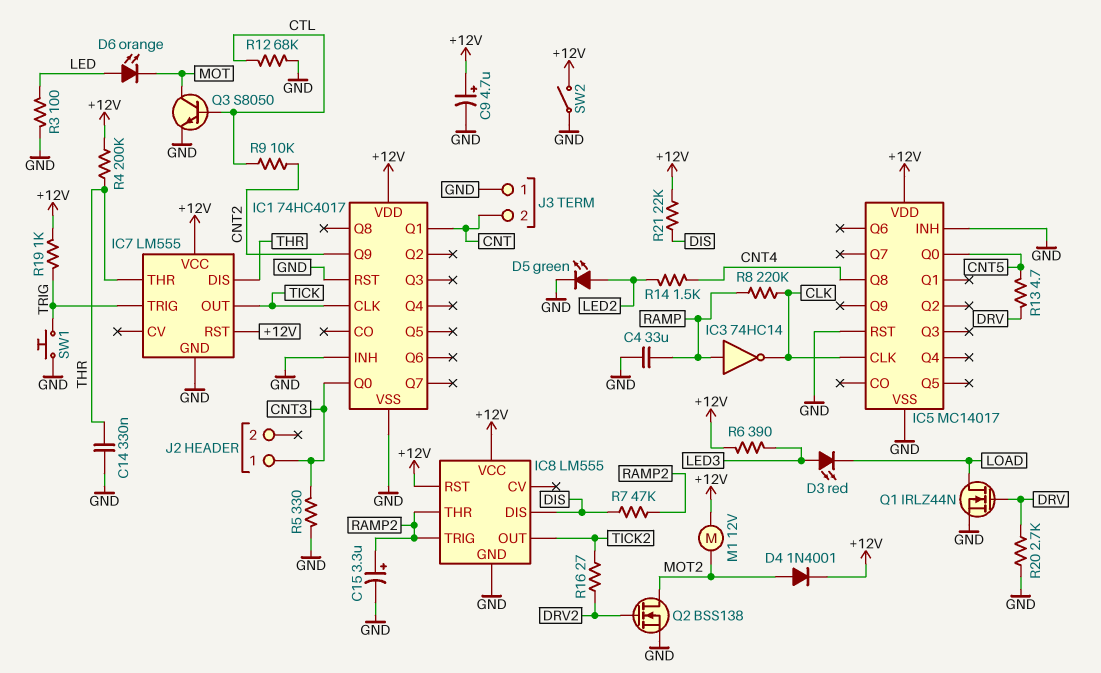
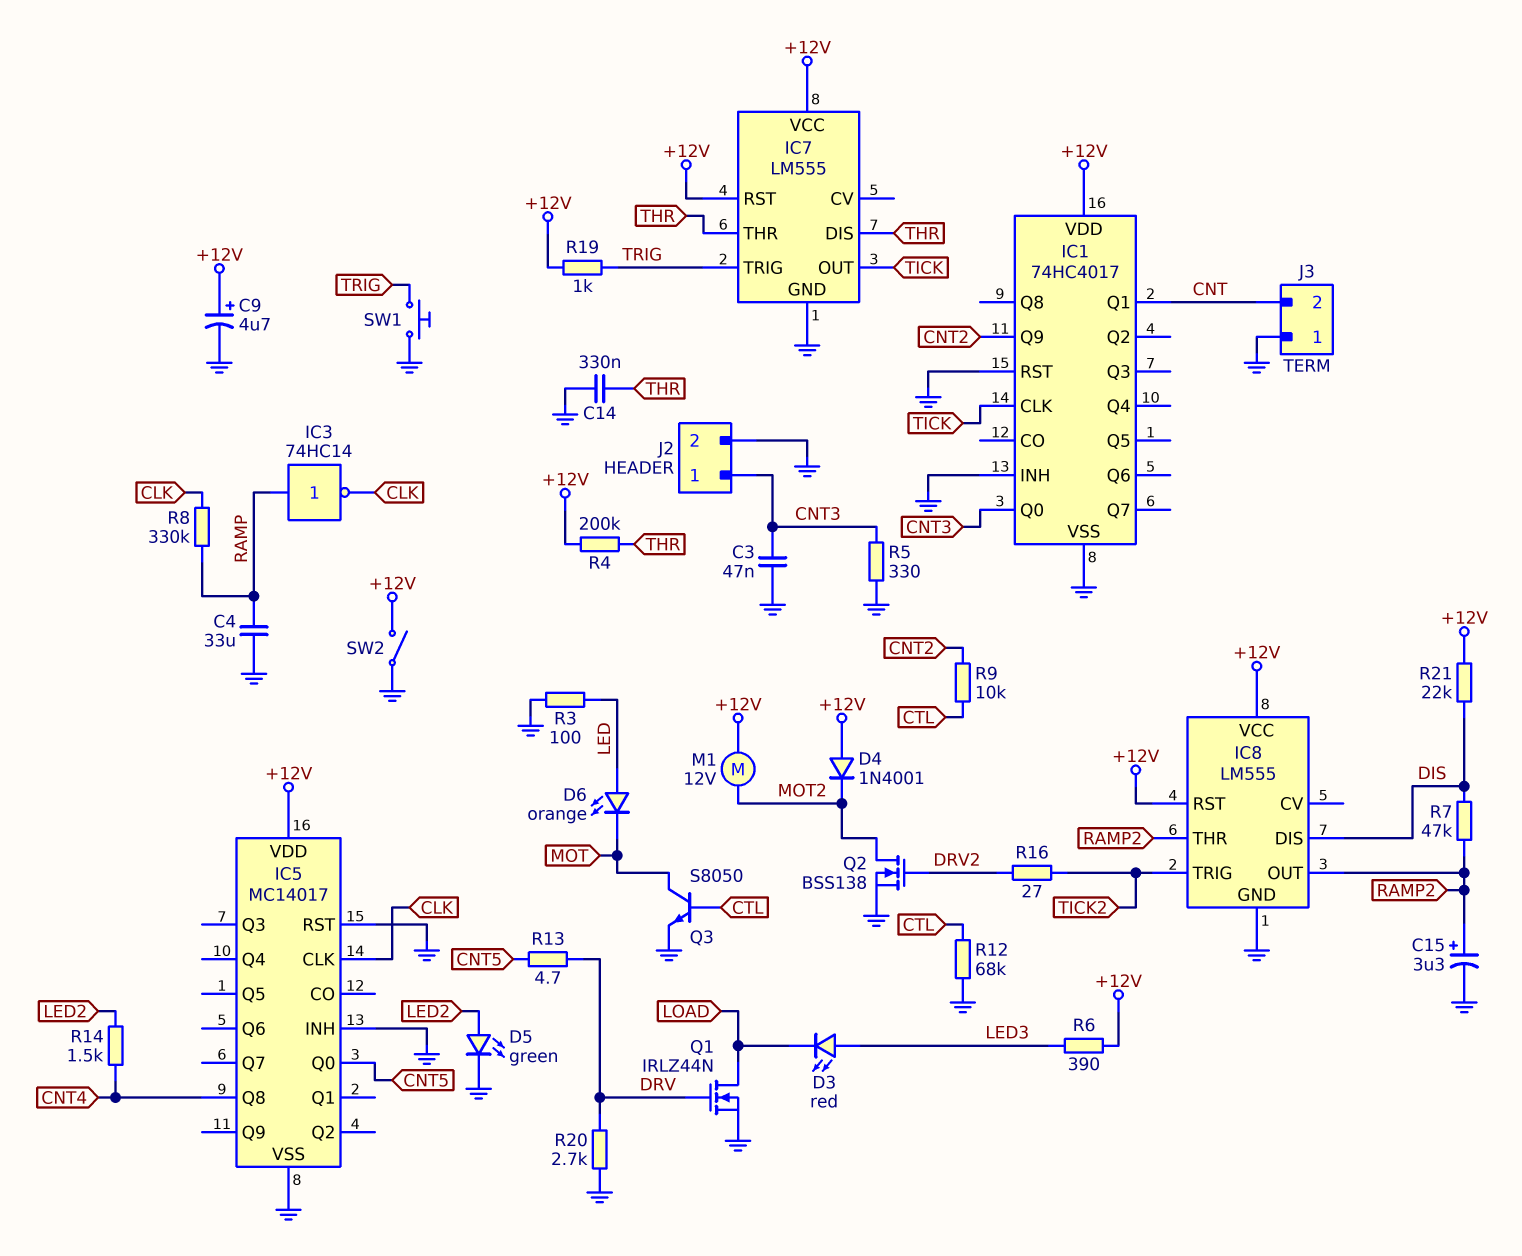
C3: none -> 47nF (CNT3, GND)
D4: diode 1N4001 (A MOT2, K +12V) -> diode 1N4001 (A +12V, K MOT2)
IC8 pin OUT: TICK2 -> RAMP2
IC8 pin TRIG: RAMP2 -> TICK2
J2 pin 2: none -> GND
R8: 220k (CLK, RAMP) -> 330k (CLK, RAMP)

